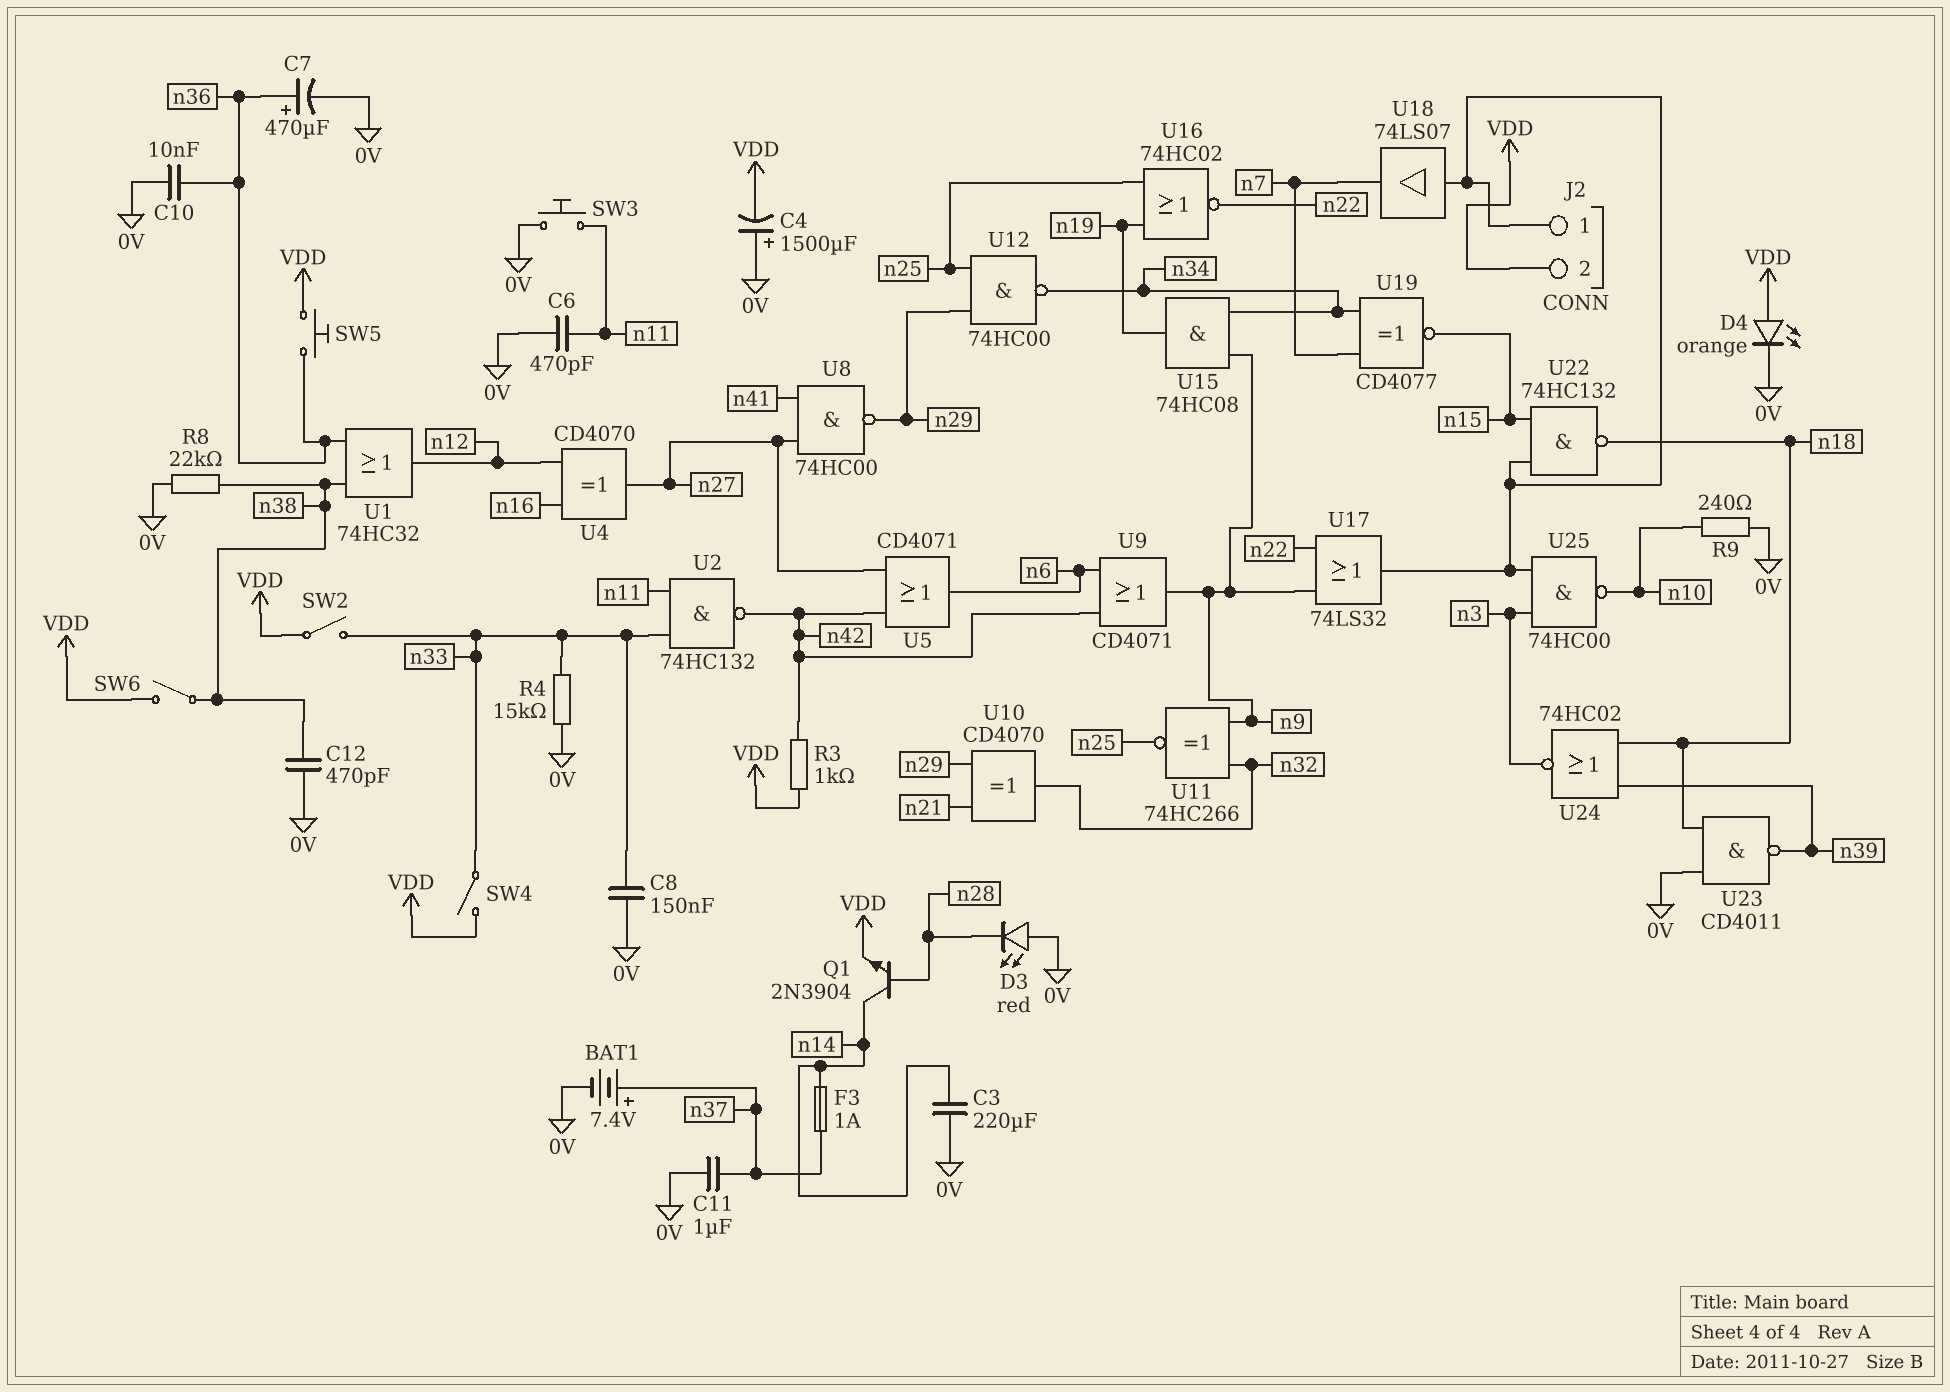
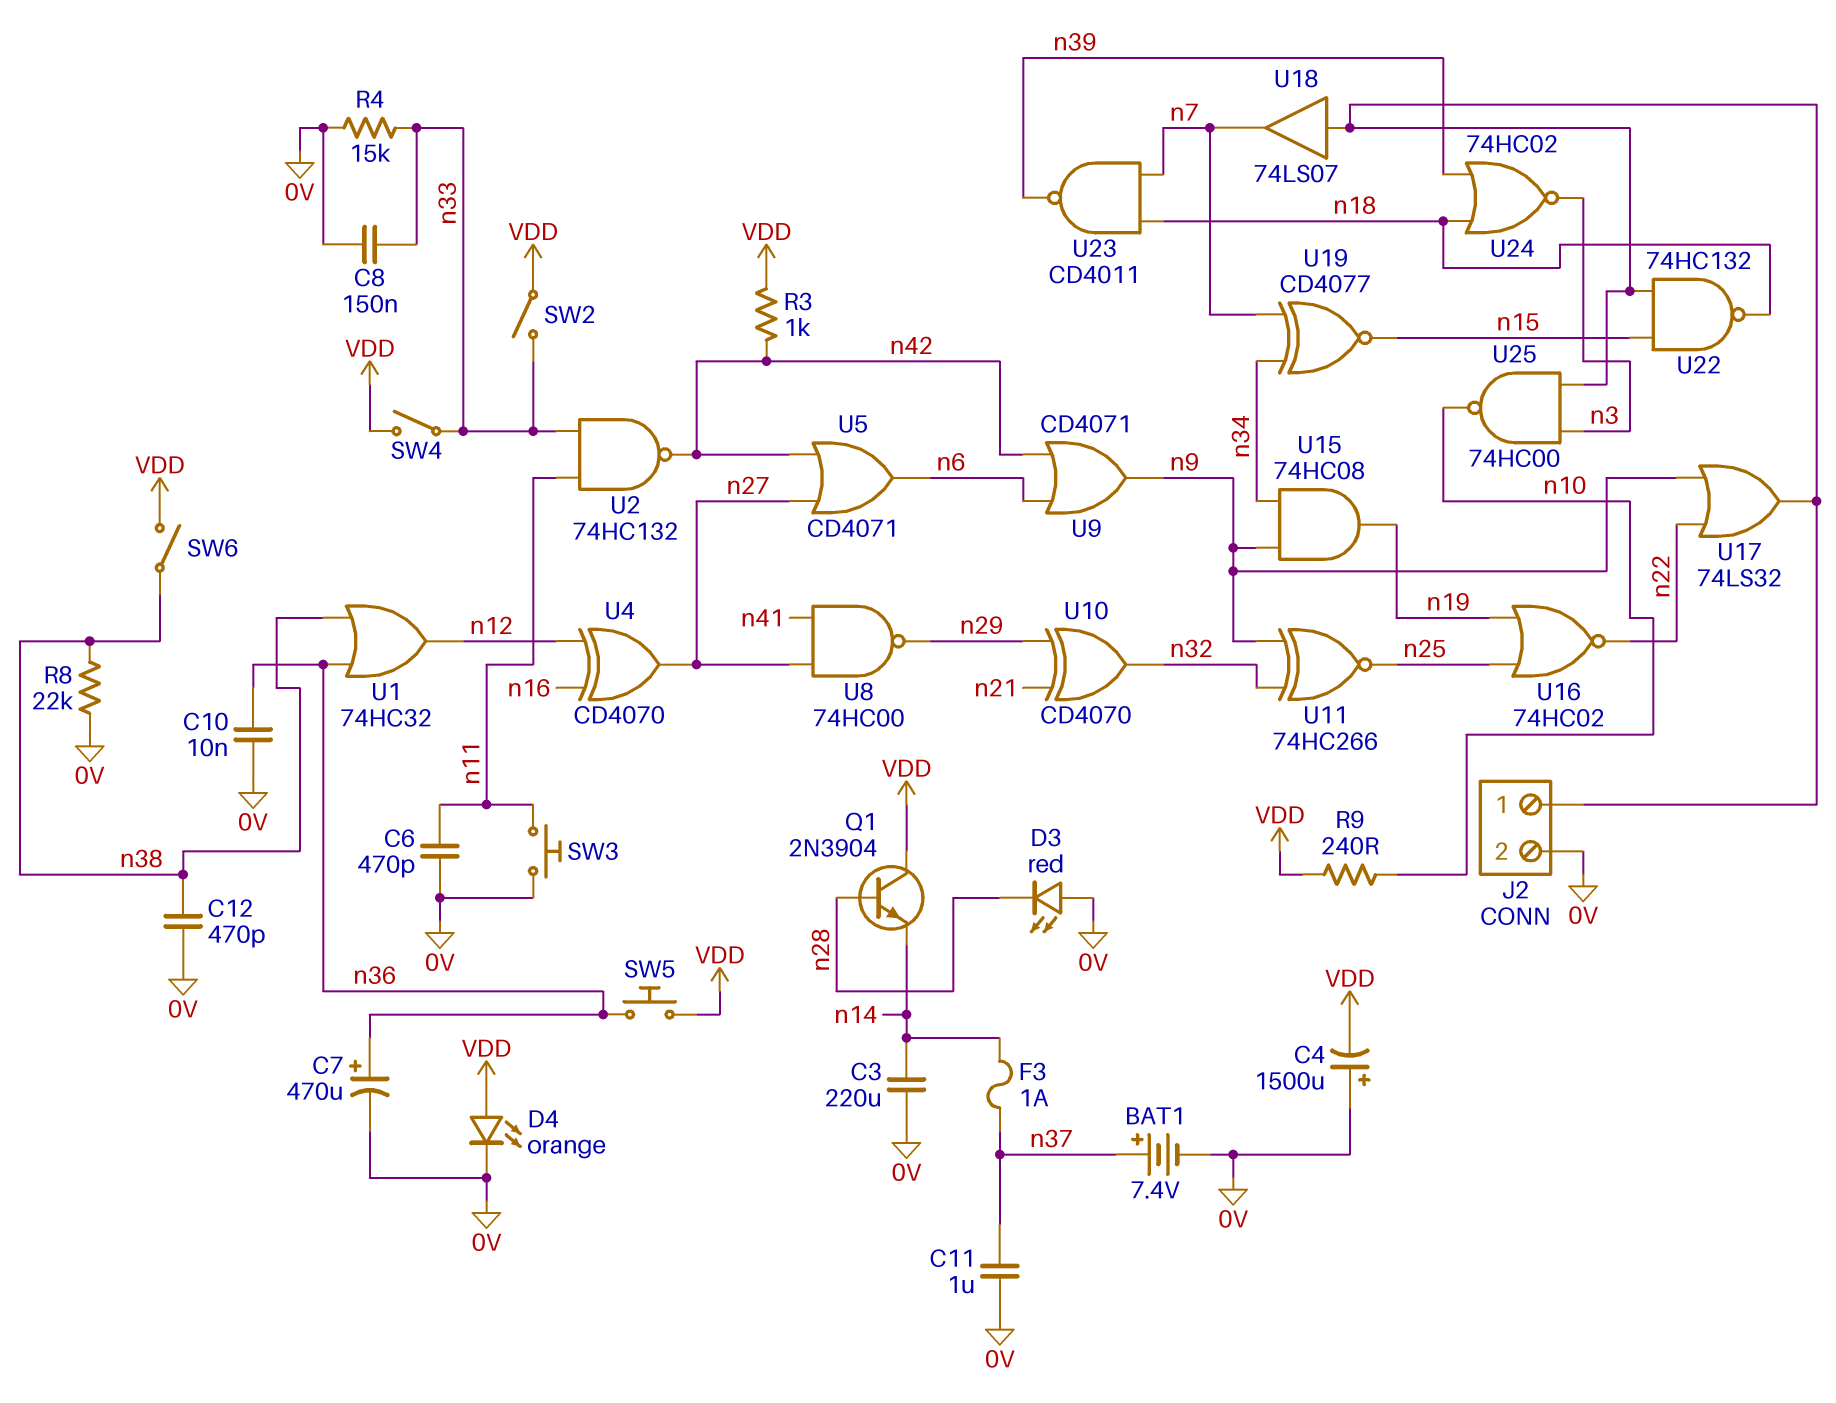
J2 pin 2: VDD -> 0V
Q1: NPN 2N3904 (B n28, C n14, E VDD) -> NPN 2N3904 (B n28, C VDD, E n14)
R9: 240 (0V, n10) -> 240 (VDD, n10)
U12: NAND 74HC00 (in n25, in n29, out n34) -> none
U23: NAND CD4011 (in 0V, in n18, out n39) -> NAND CD4011 (in n7, in n18, out n39)

